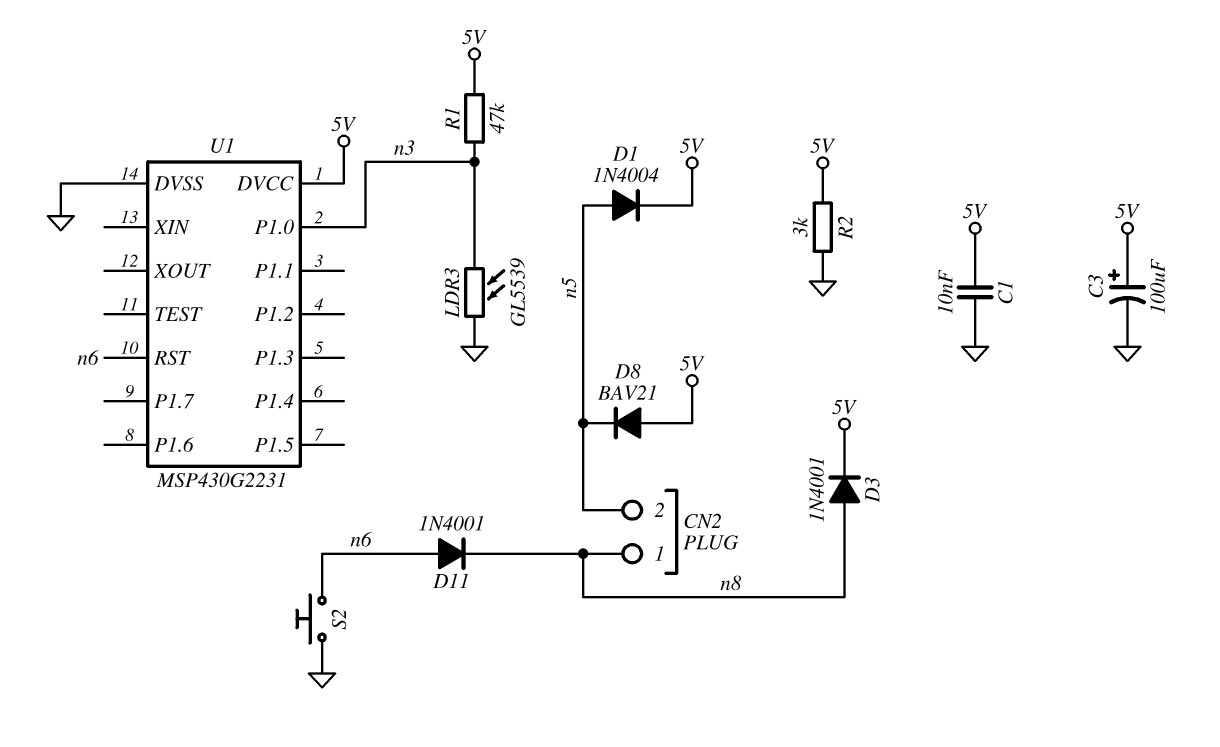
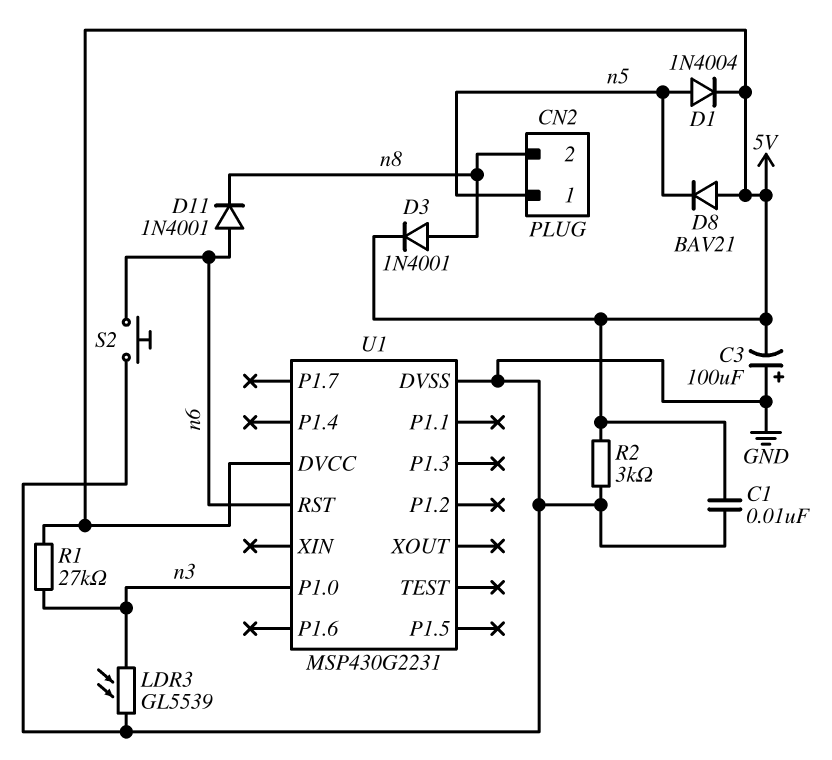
C3: 100uF (plus 5V, minus GND) -> 100uF (plus GND, minus 5V)
CN2 pin 1: n8 -> n5
CN2 pin 2: n5 -> n8
R1: 47k (5V, n3) -> 27k (5V, n3)

